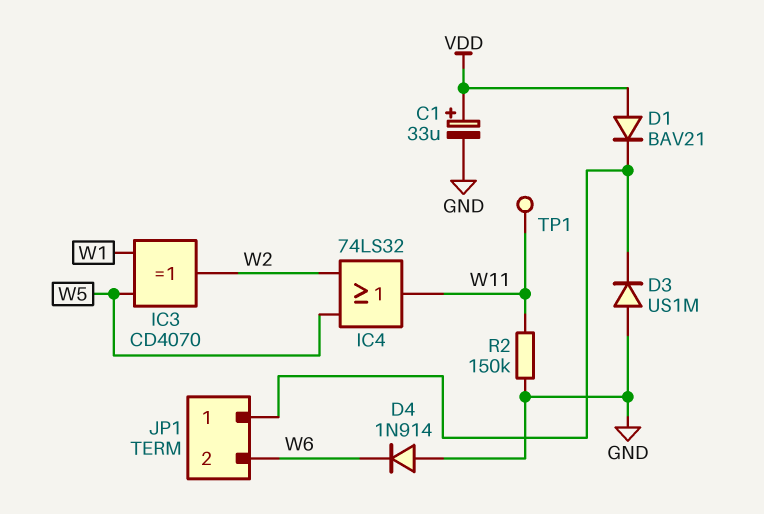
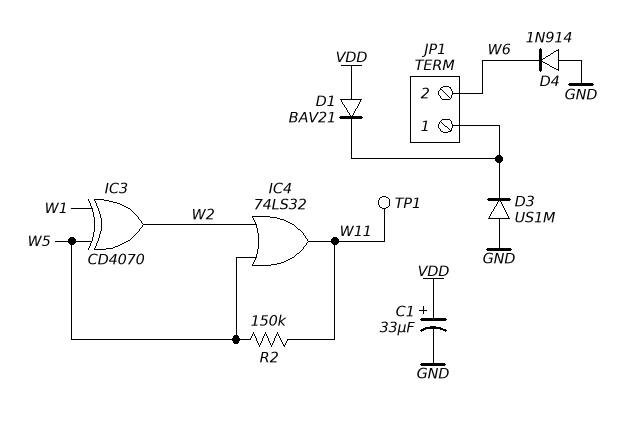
R2: 150k (GND, W11) -> 150k (W5, W11)

